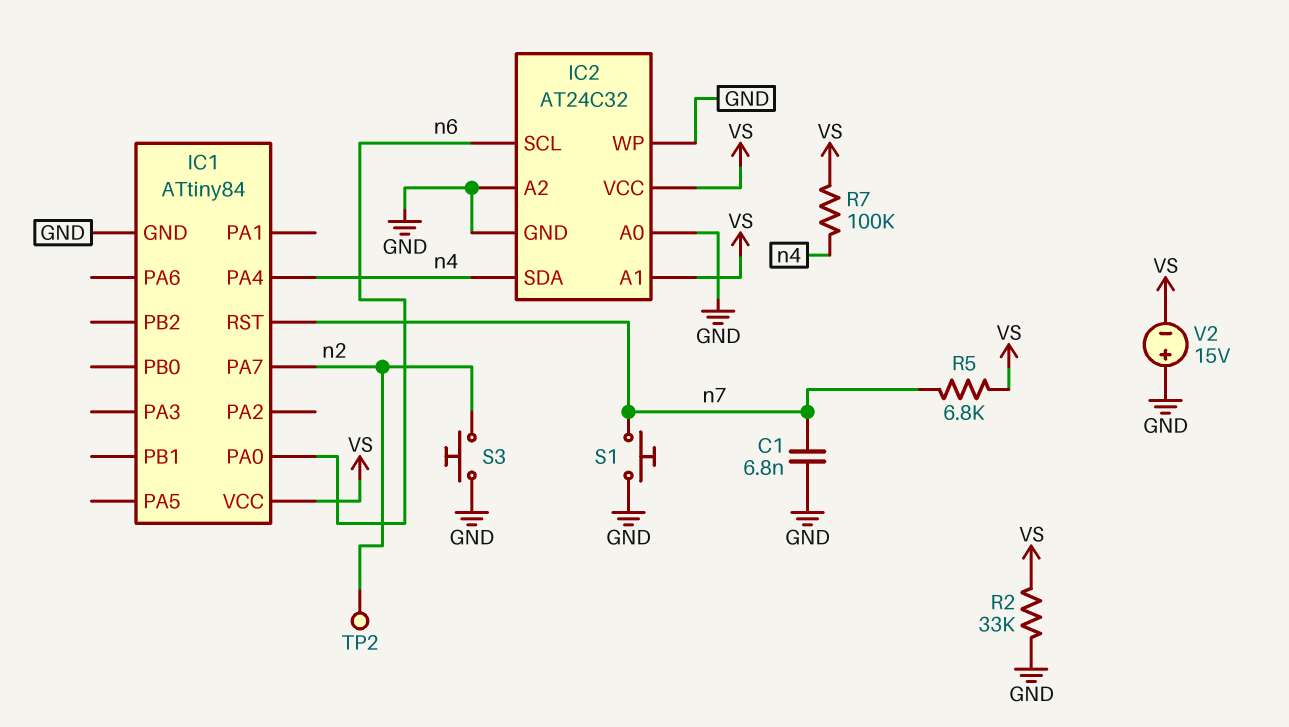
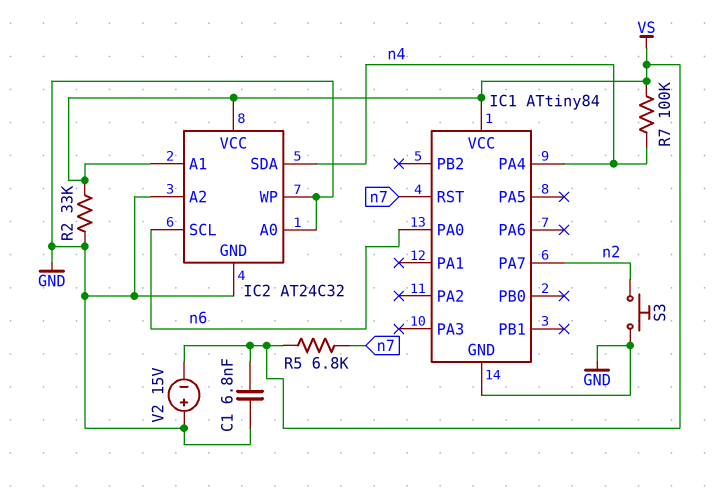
C1: 6.8nF (GND, n7) -> 6.8nF (GND, VS)
S1: button (GND, n7) -> none
TP2: test point (n2) -> none

